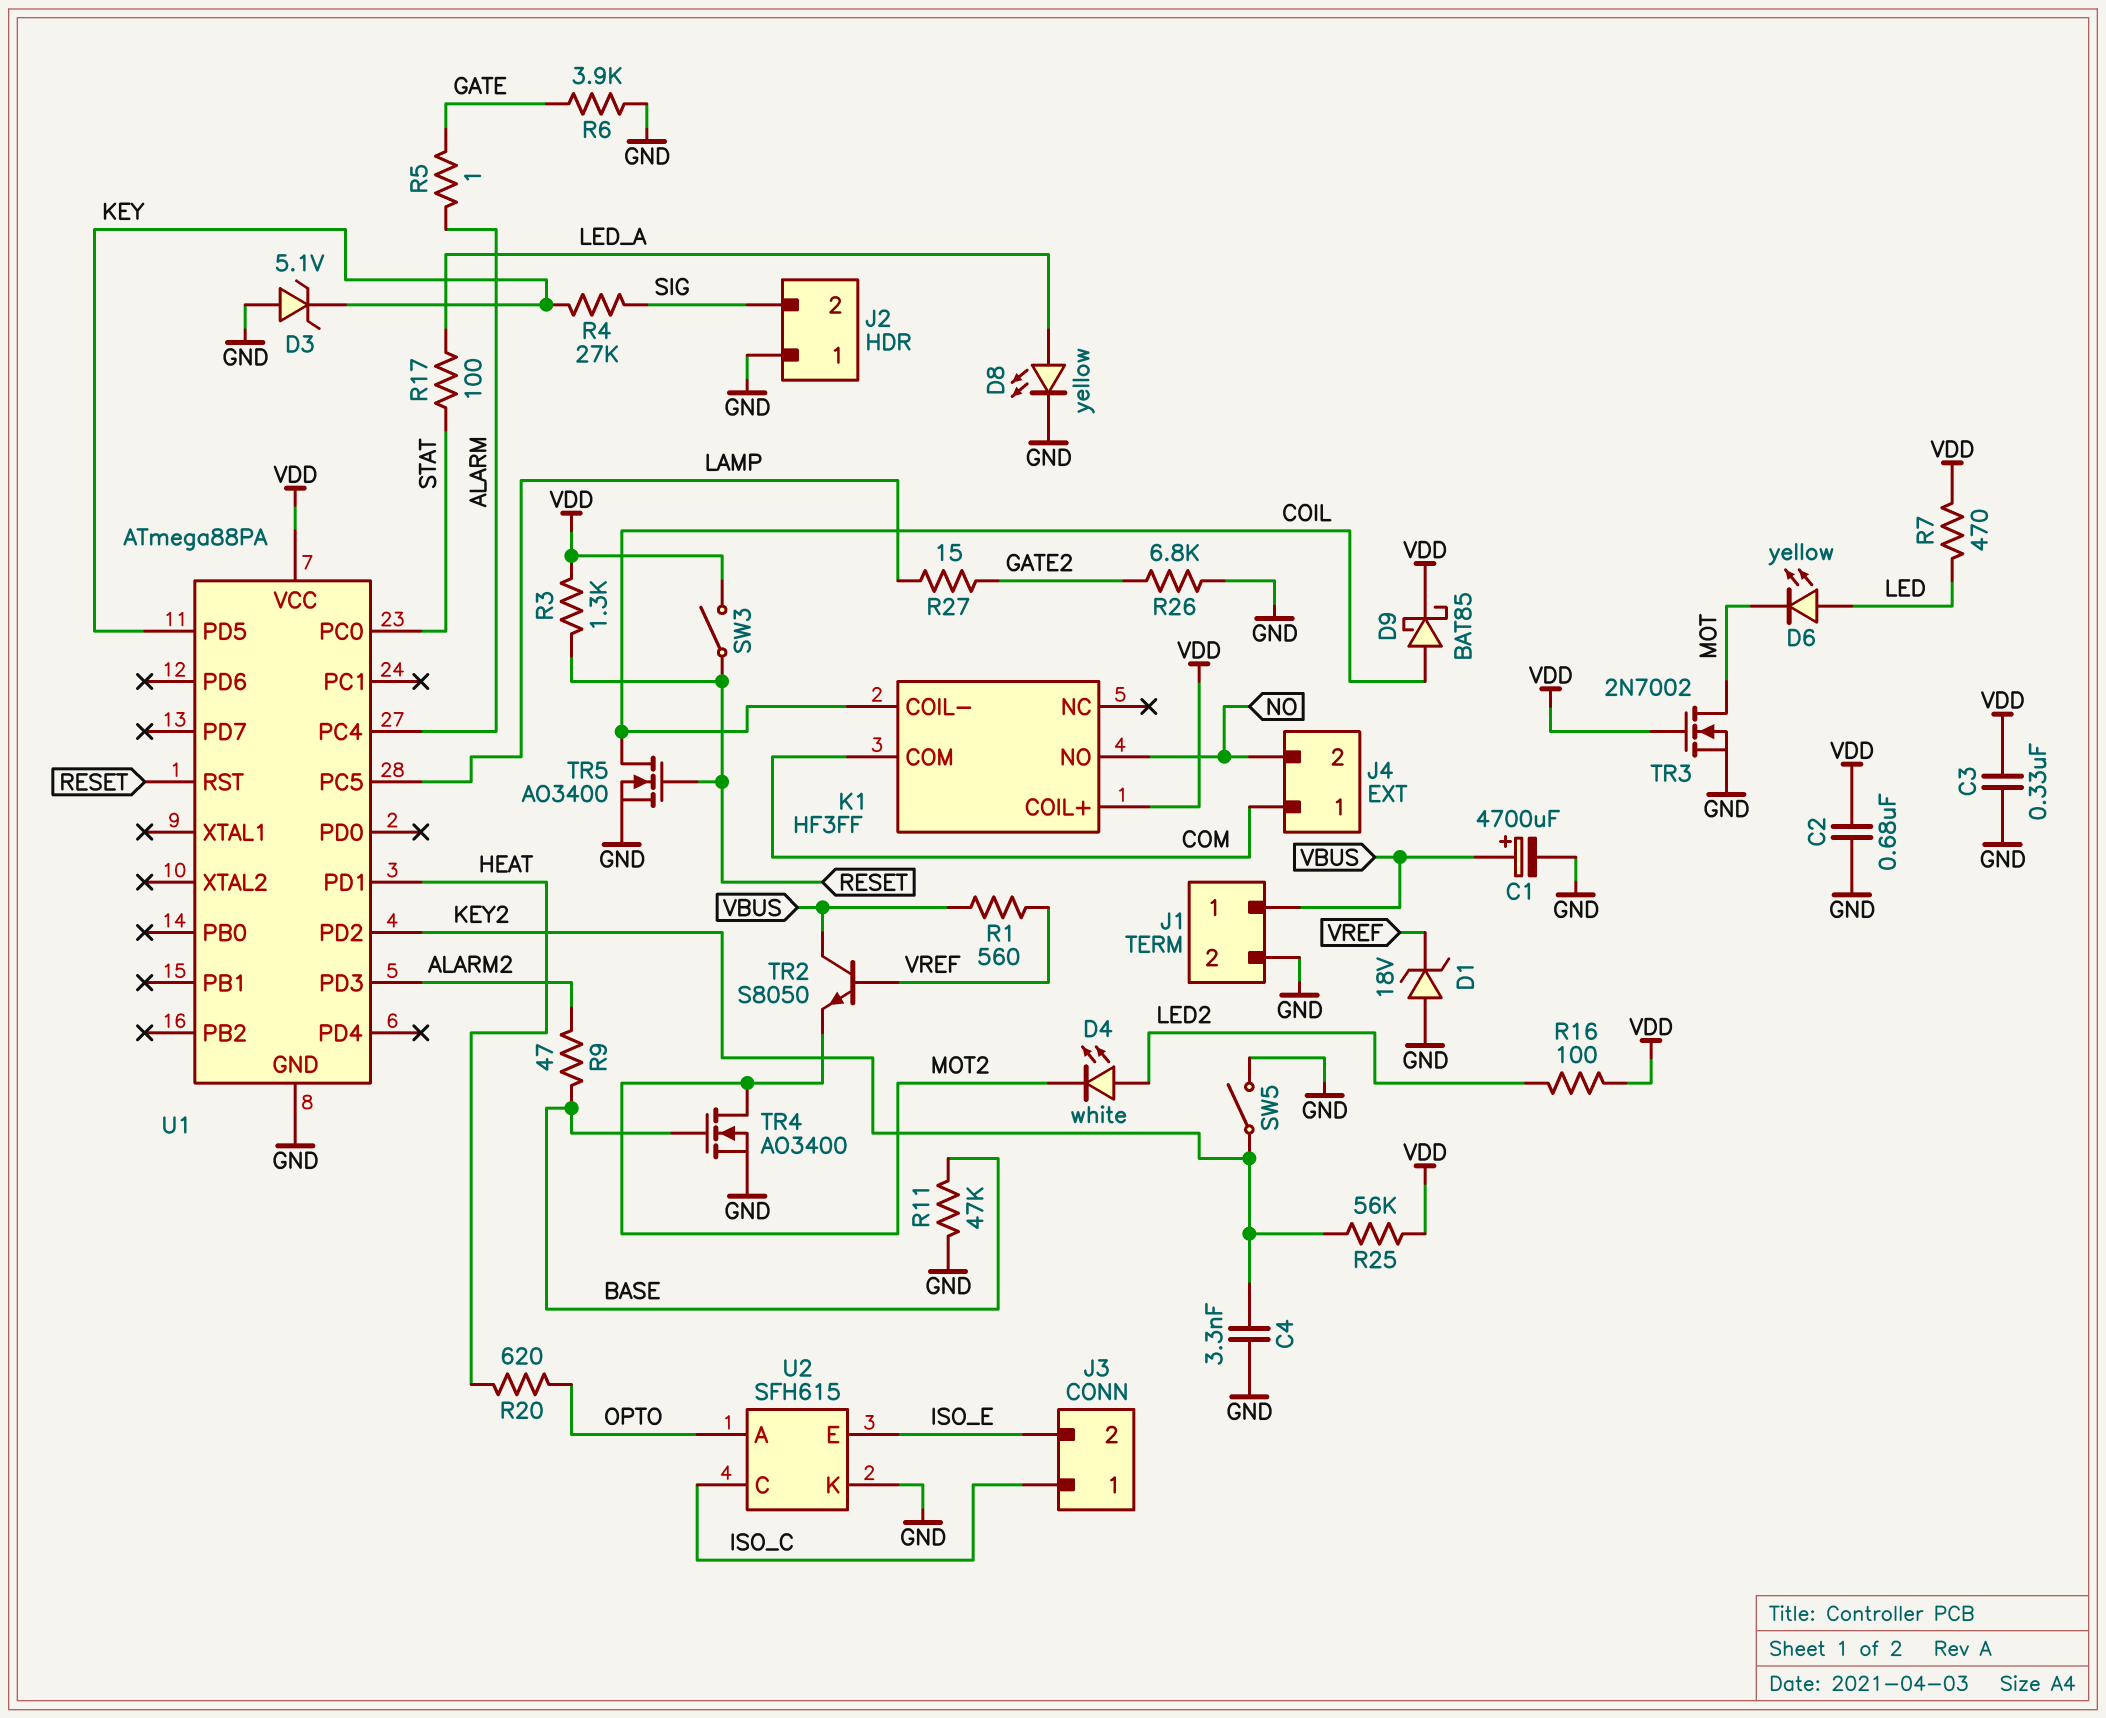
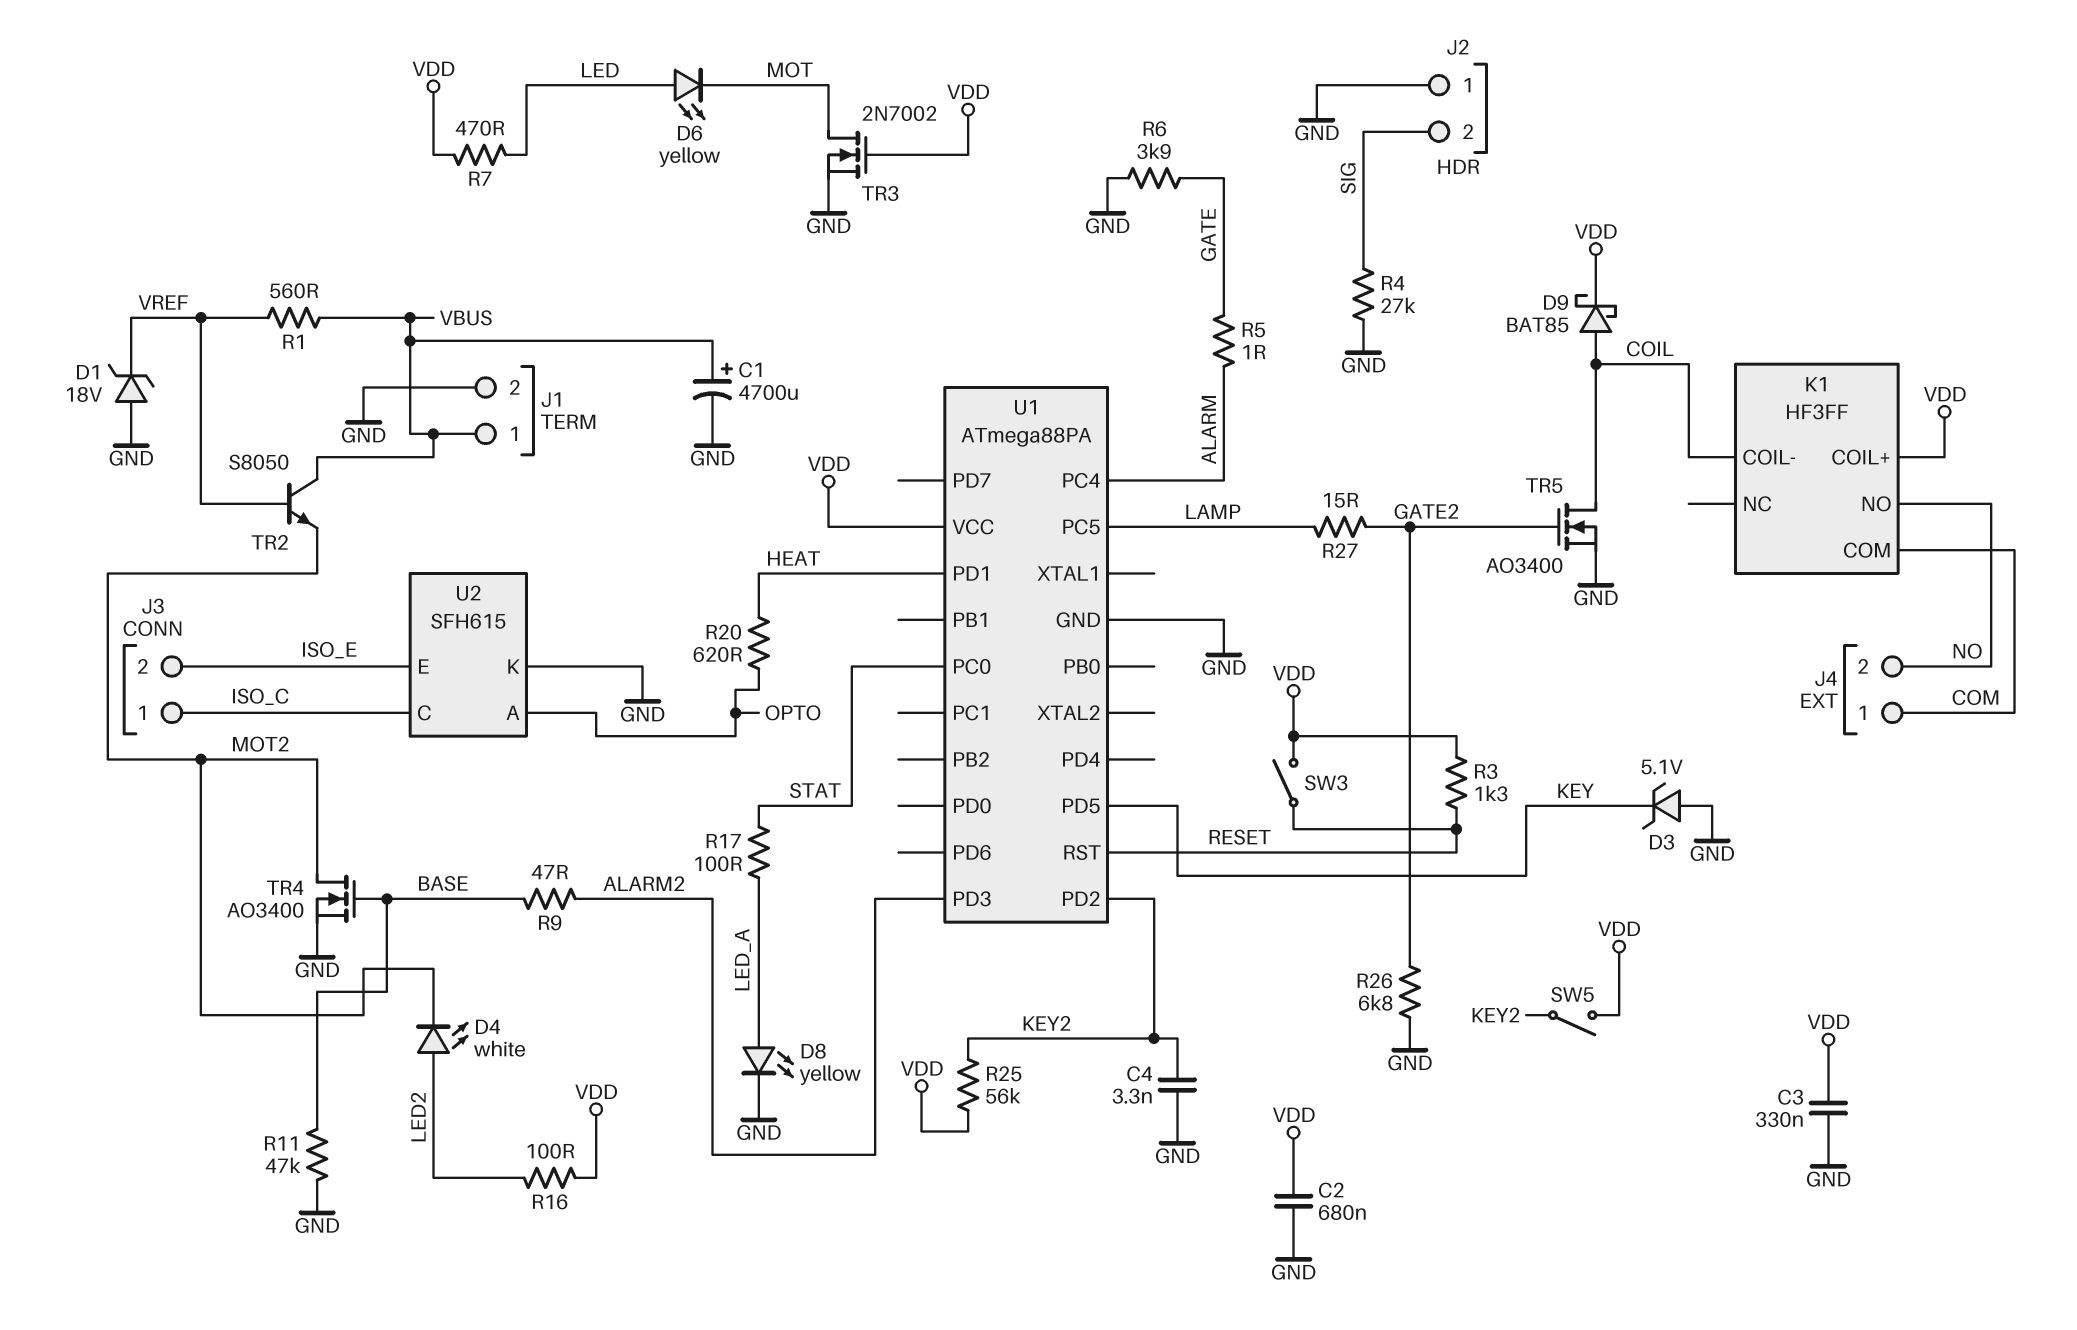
R4: 27k (KEY, SIG) -> 27k (GND, SIG)
SW5: switch (GND, KEY2) -> switch (KEY2, VDD)
TR5: NMOS AO3400 (G RESET, D COIL, S GND) -> NMOS AO3400 (G GATE2, D COIL, S GND)

